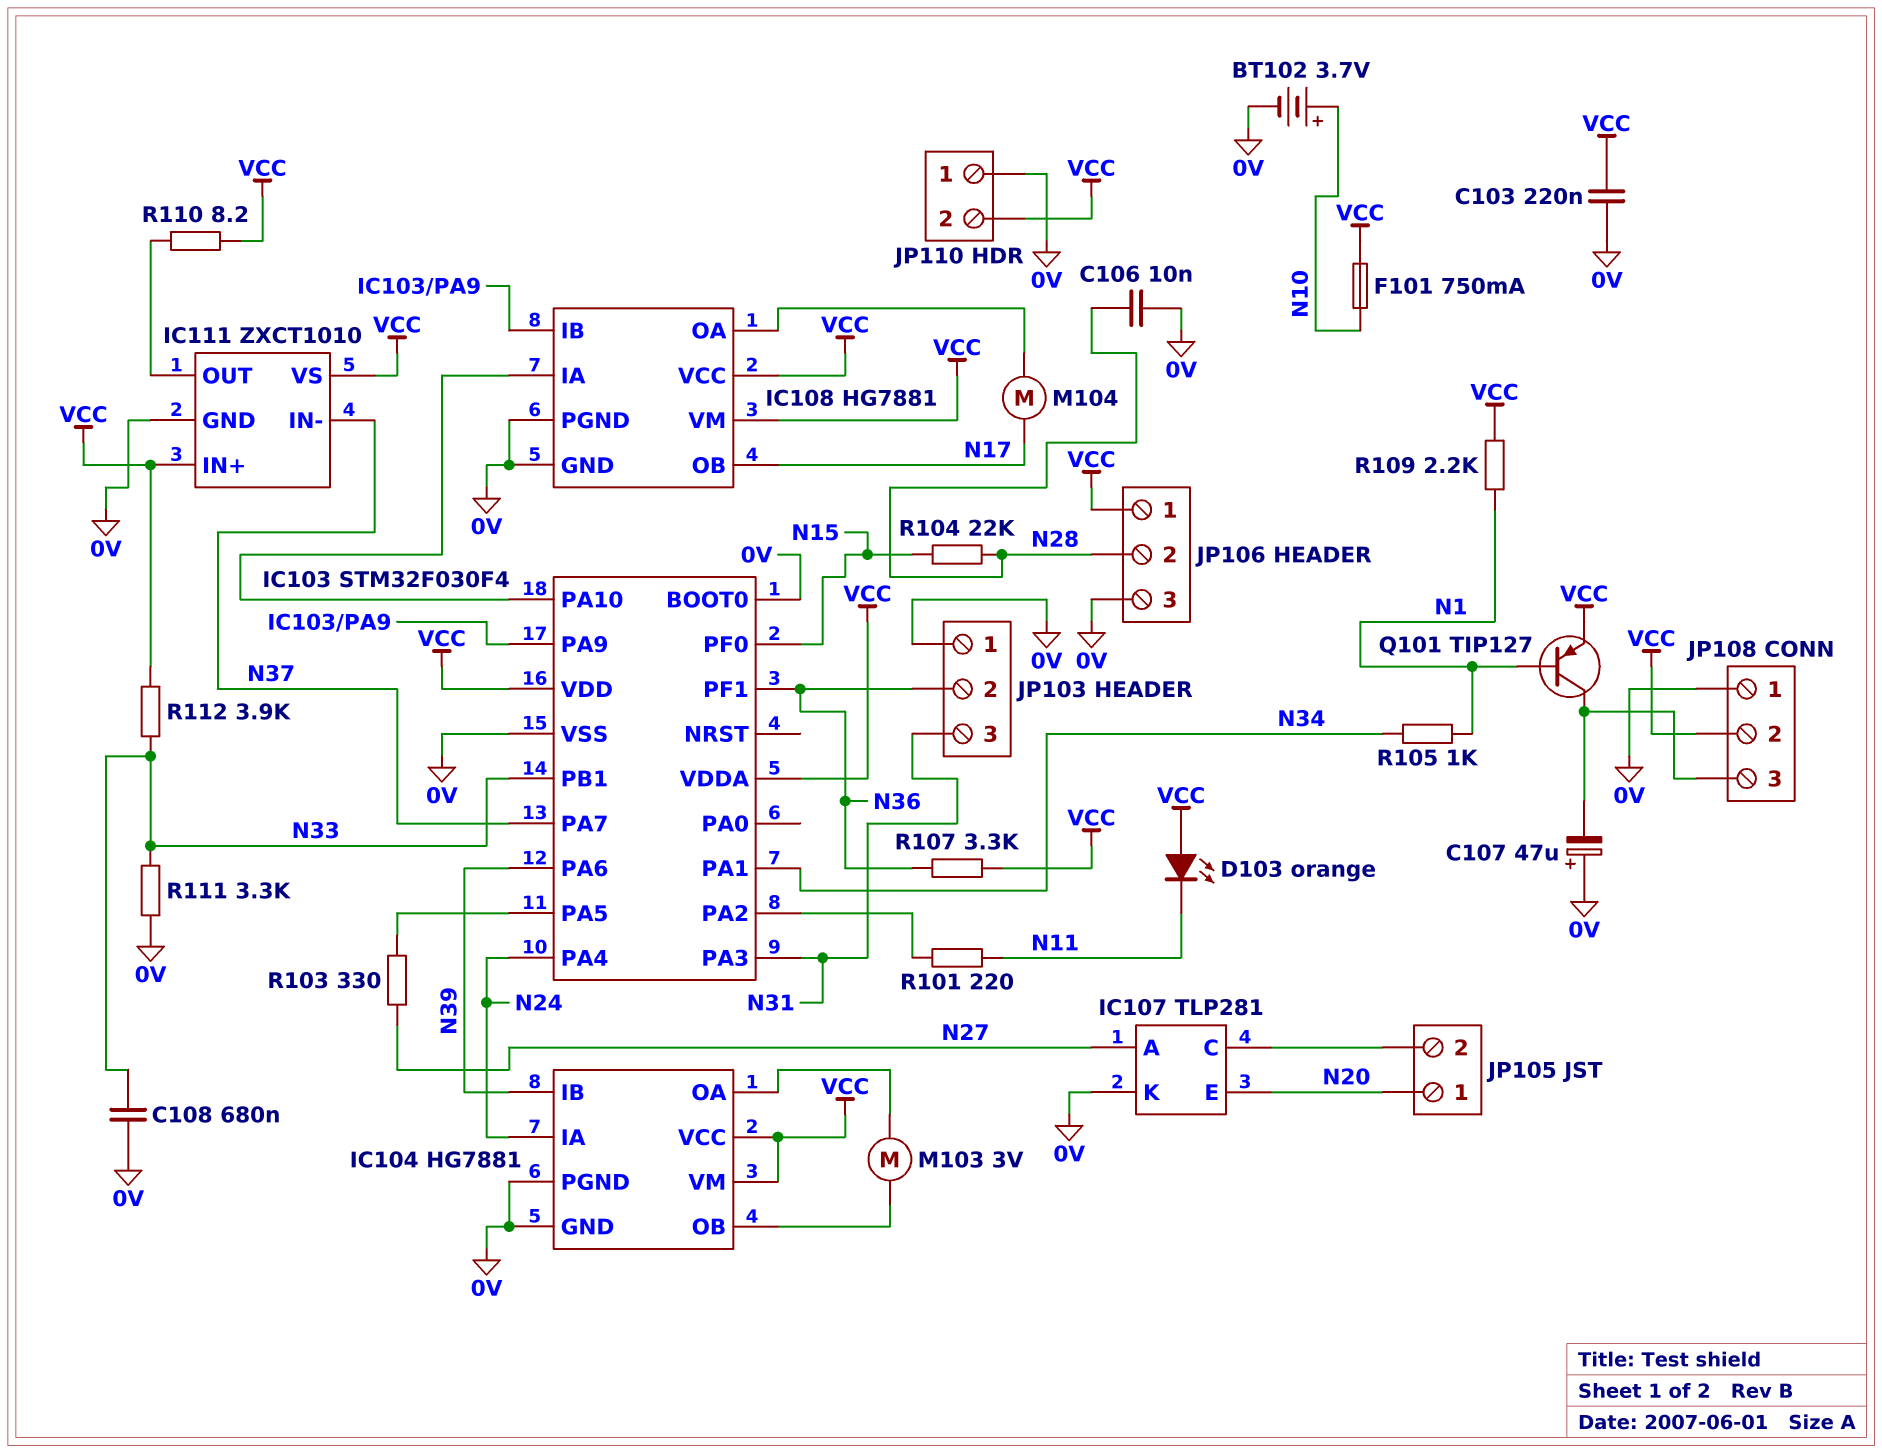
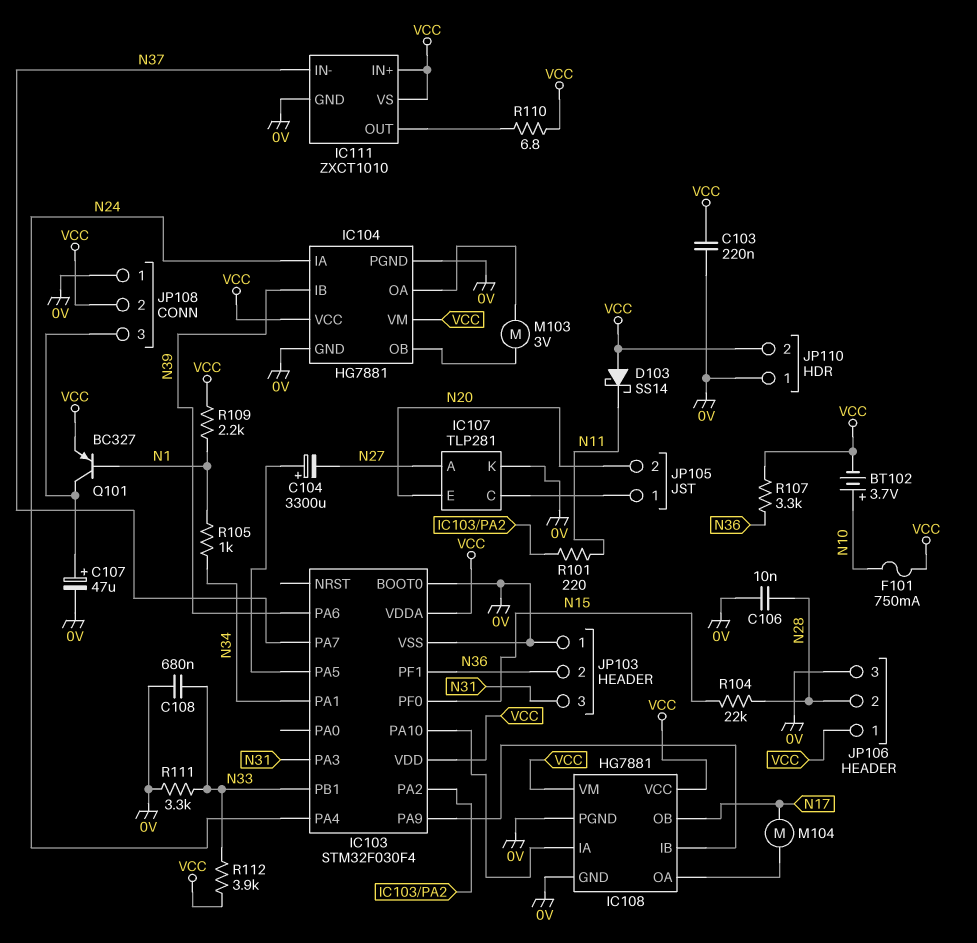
BT102: 3.7V (plus N10, minus 0V) -> 3.7V (plus N10, minus VCC)
C104: none -> 3300uF (plus IC103/PA5, minus N27)
C107: 47uF (plus 0V, minus JP108/3) -> 47uF (plus JP108/3, minus 0V)
D103: LED orange (A VCC, K N11) -> schottky SS14 (A VCC, K N11)
JP105 pin 1: N20 -> IC107/C
JP105 pin 2: IC107/C -> N20
Q101: PNP TIP127 (B N1, C JP108/3, E VCC) -> PNP BC327 (B N1, C JP108/3, E VCC)
R103: 330 (IC103/PA5, N27) -> none
R110: 8.2 (IC111/OUT, VCC) -> 6.8 (IC111/OUT, VCC)

